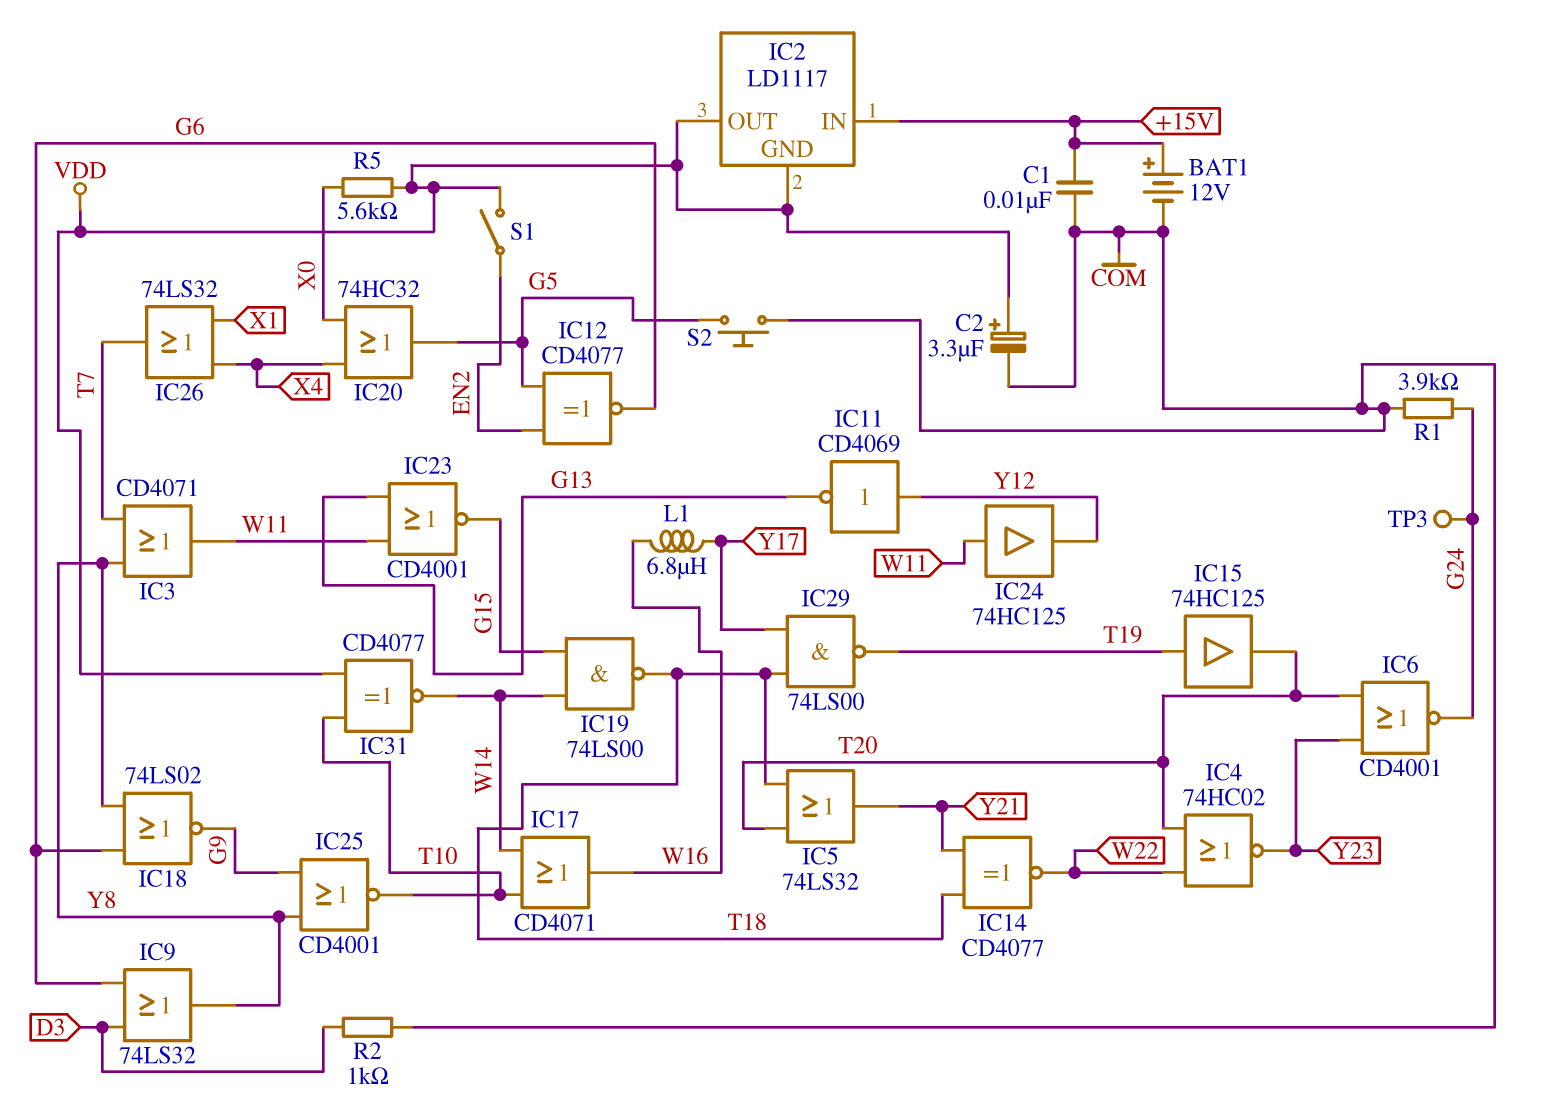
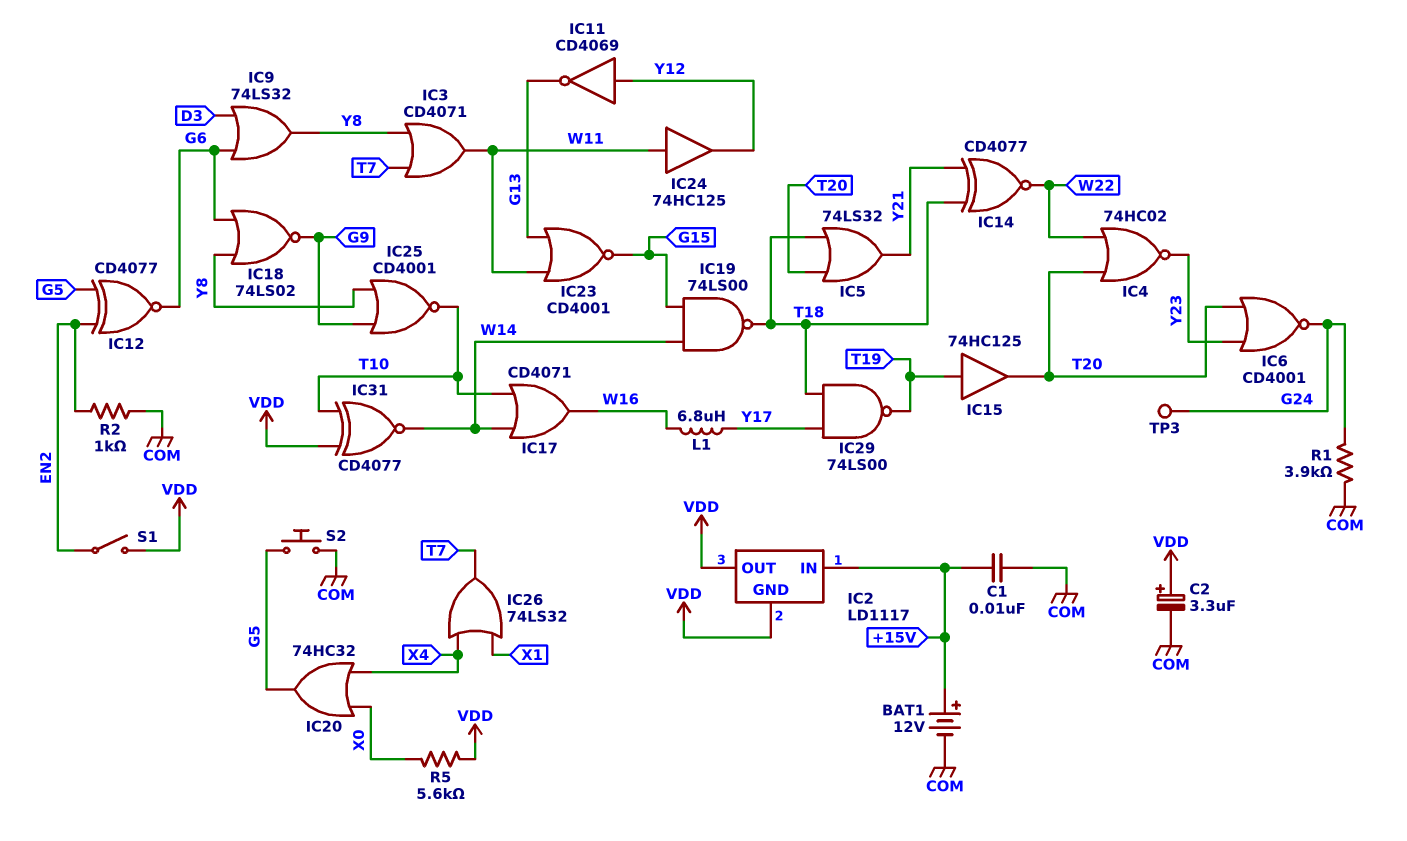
R2: 1k (COM, D3) -> 1k (COM, EN2)

